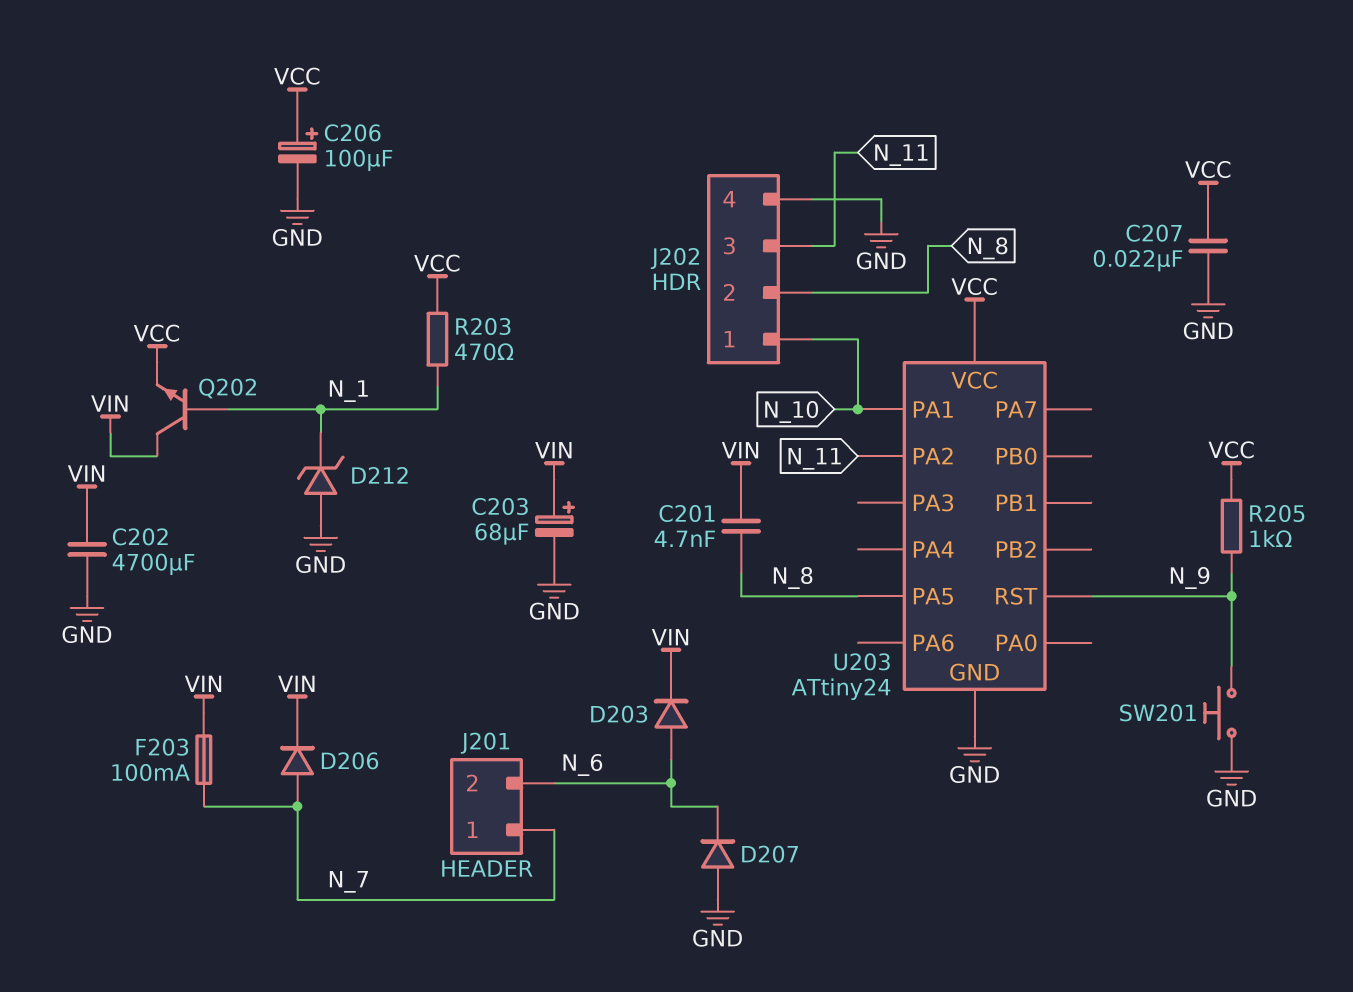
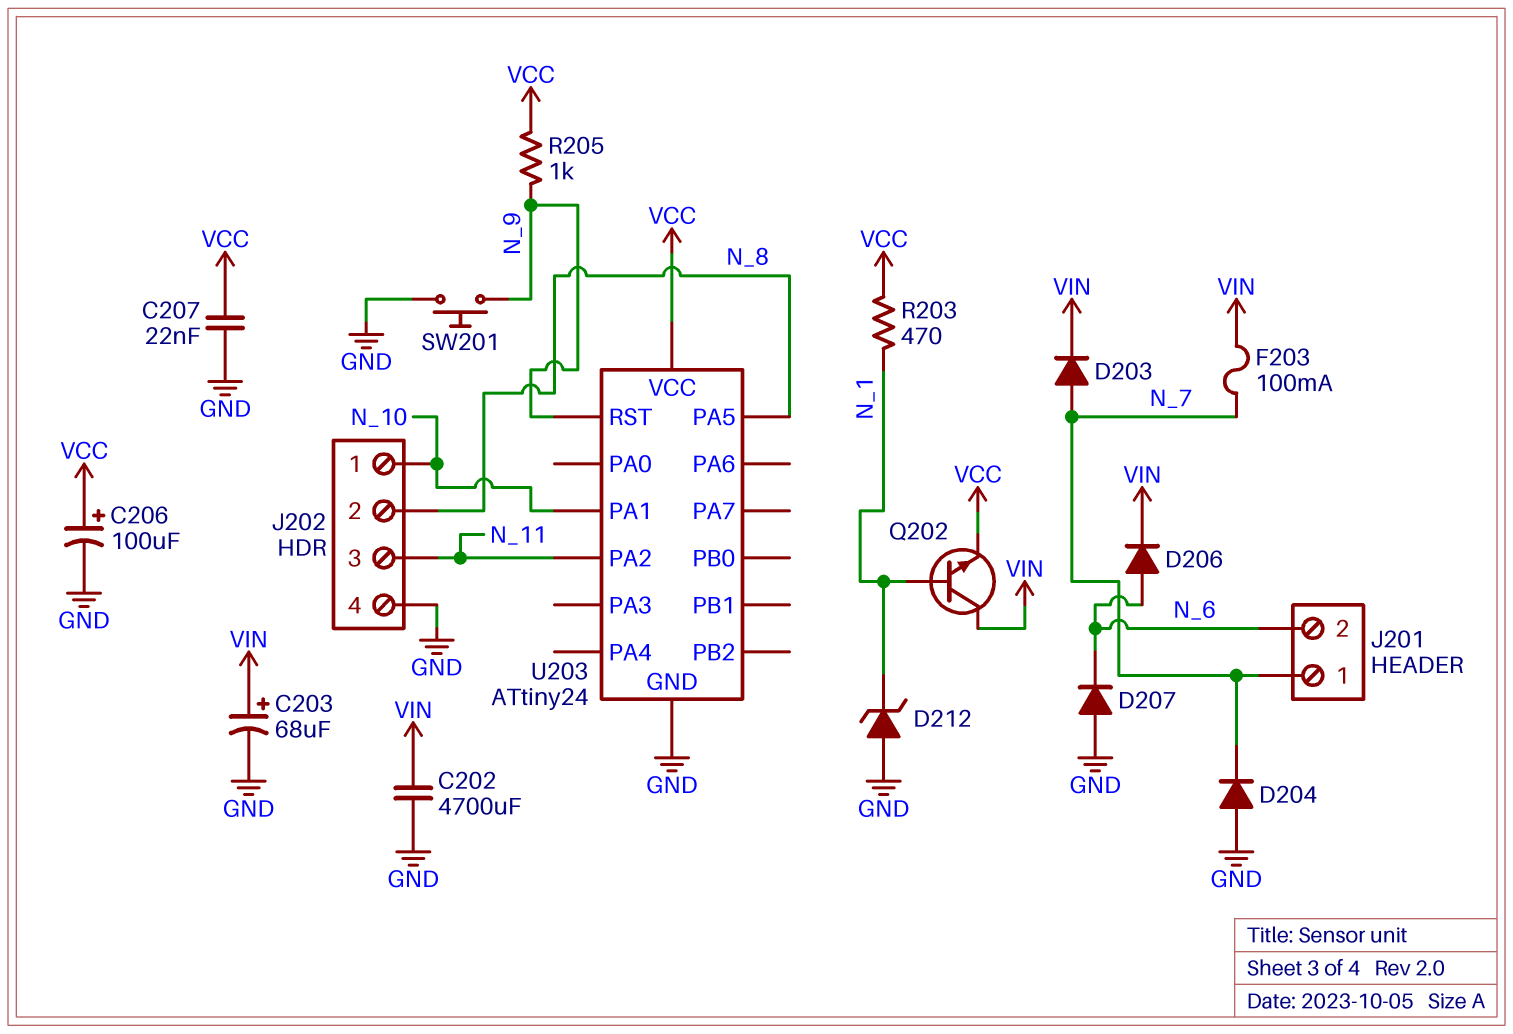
C201: 4.7nF (N_8, VIN) -> none
D203: diode (A N_6, K VIN) -> diode (A N_7, K VIN)
D204: none -> diode (A GND, K N_7)
D206: diode (A N_7, K VIN) -> diode (A N_6, K VIN)

